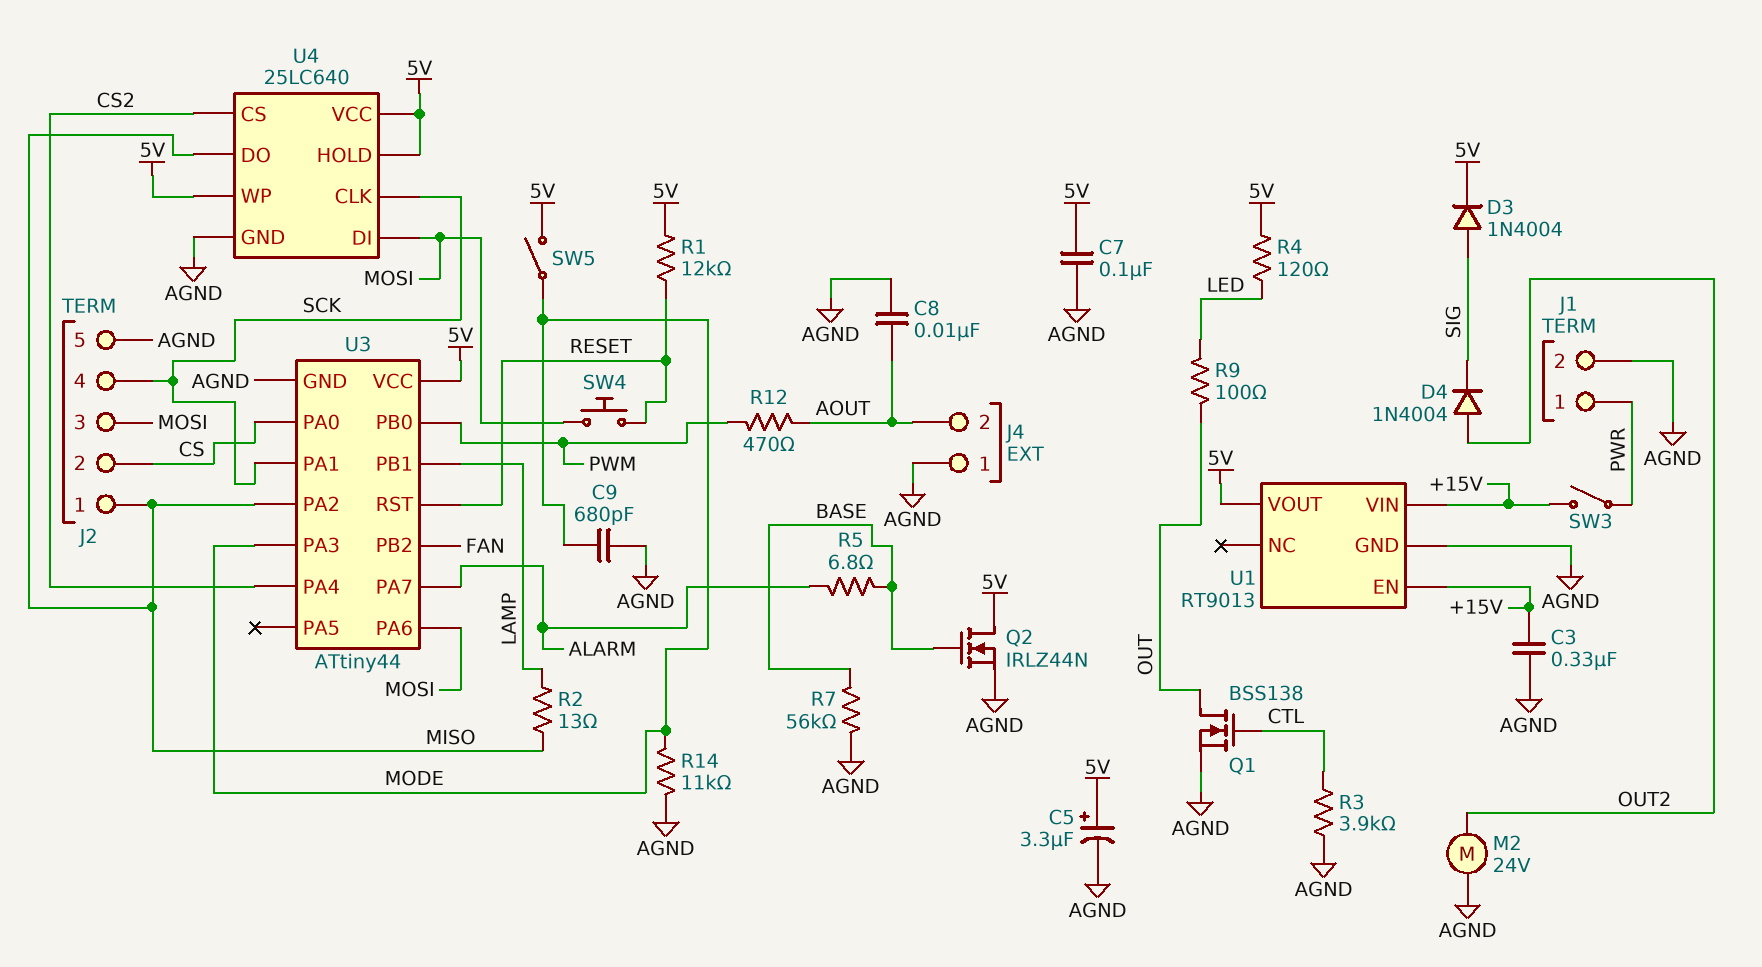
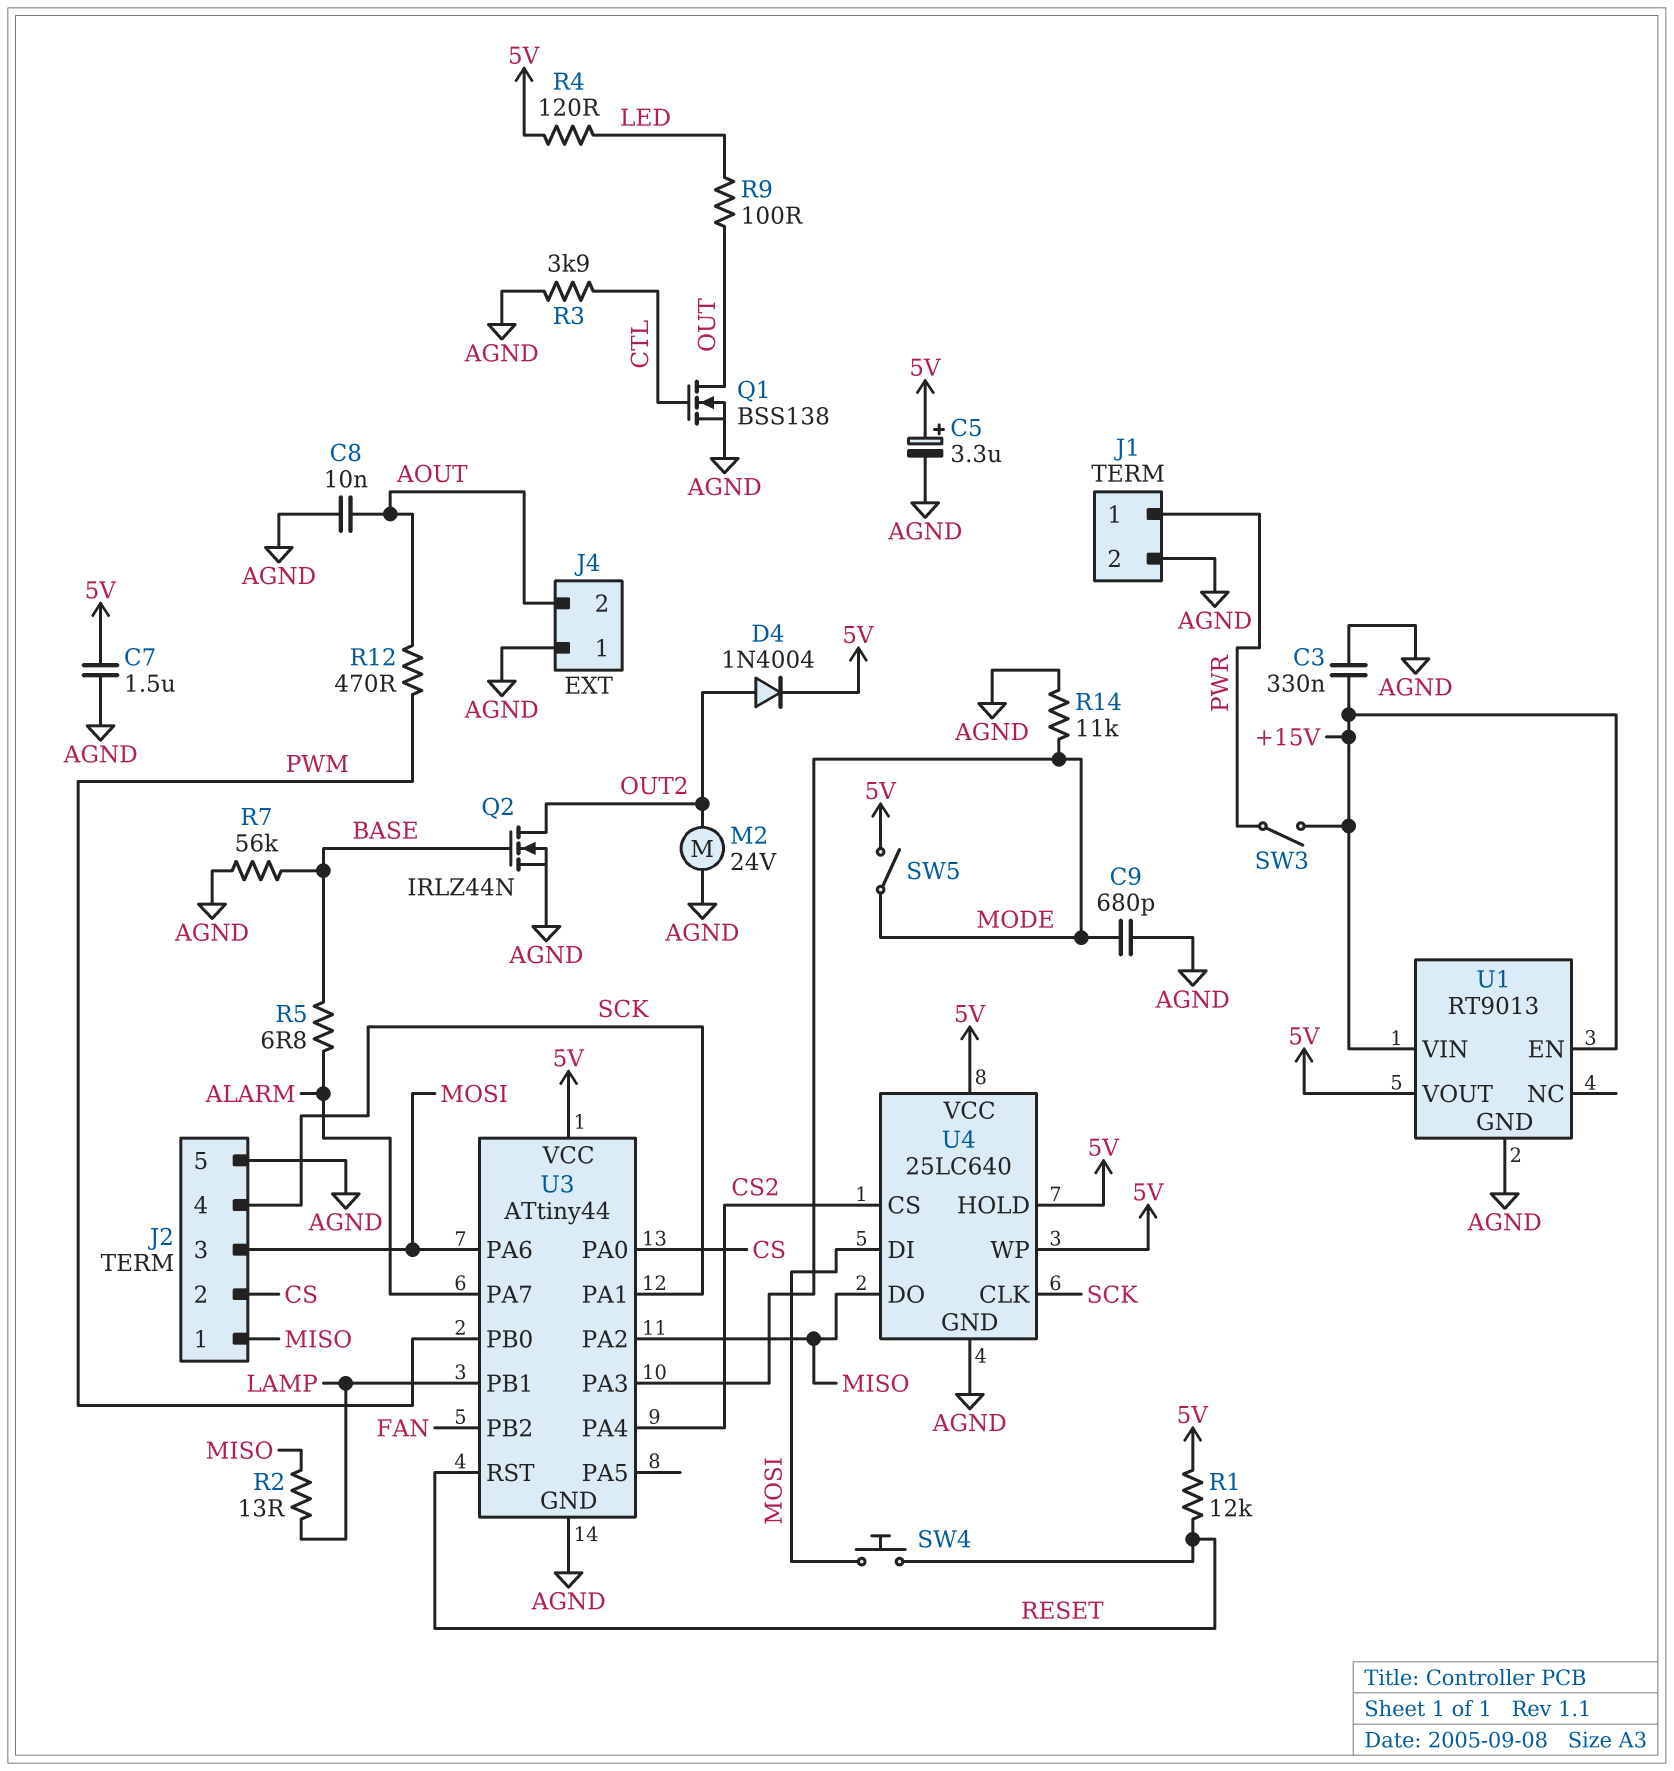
C7: 100nF (5V, AGND) -> 1.5uF (5V, AGND)
D3: diode 1N4004 (A SIG, K 5V) -> none
D4: diode 1N4004 (A OUT2, K SIG) -> diode 1N4004 (A OUT2, K 5V)
Q2: NMOS IRLZ44N (G BASE, D 5V, S AGND) -> NMOS IRLZ44N (G BASE, D OUT2, S AGND)

